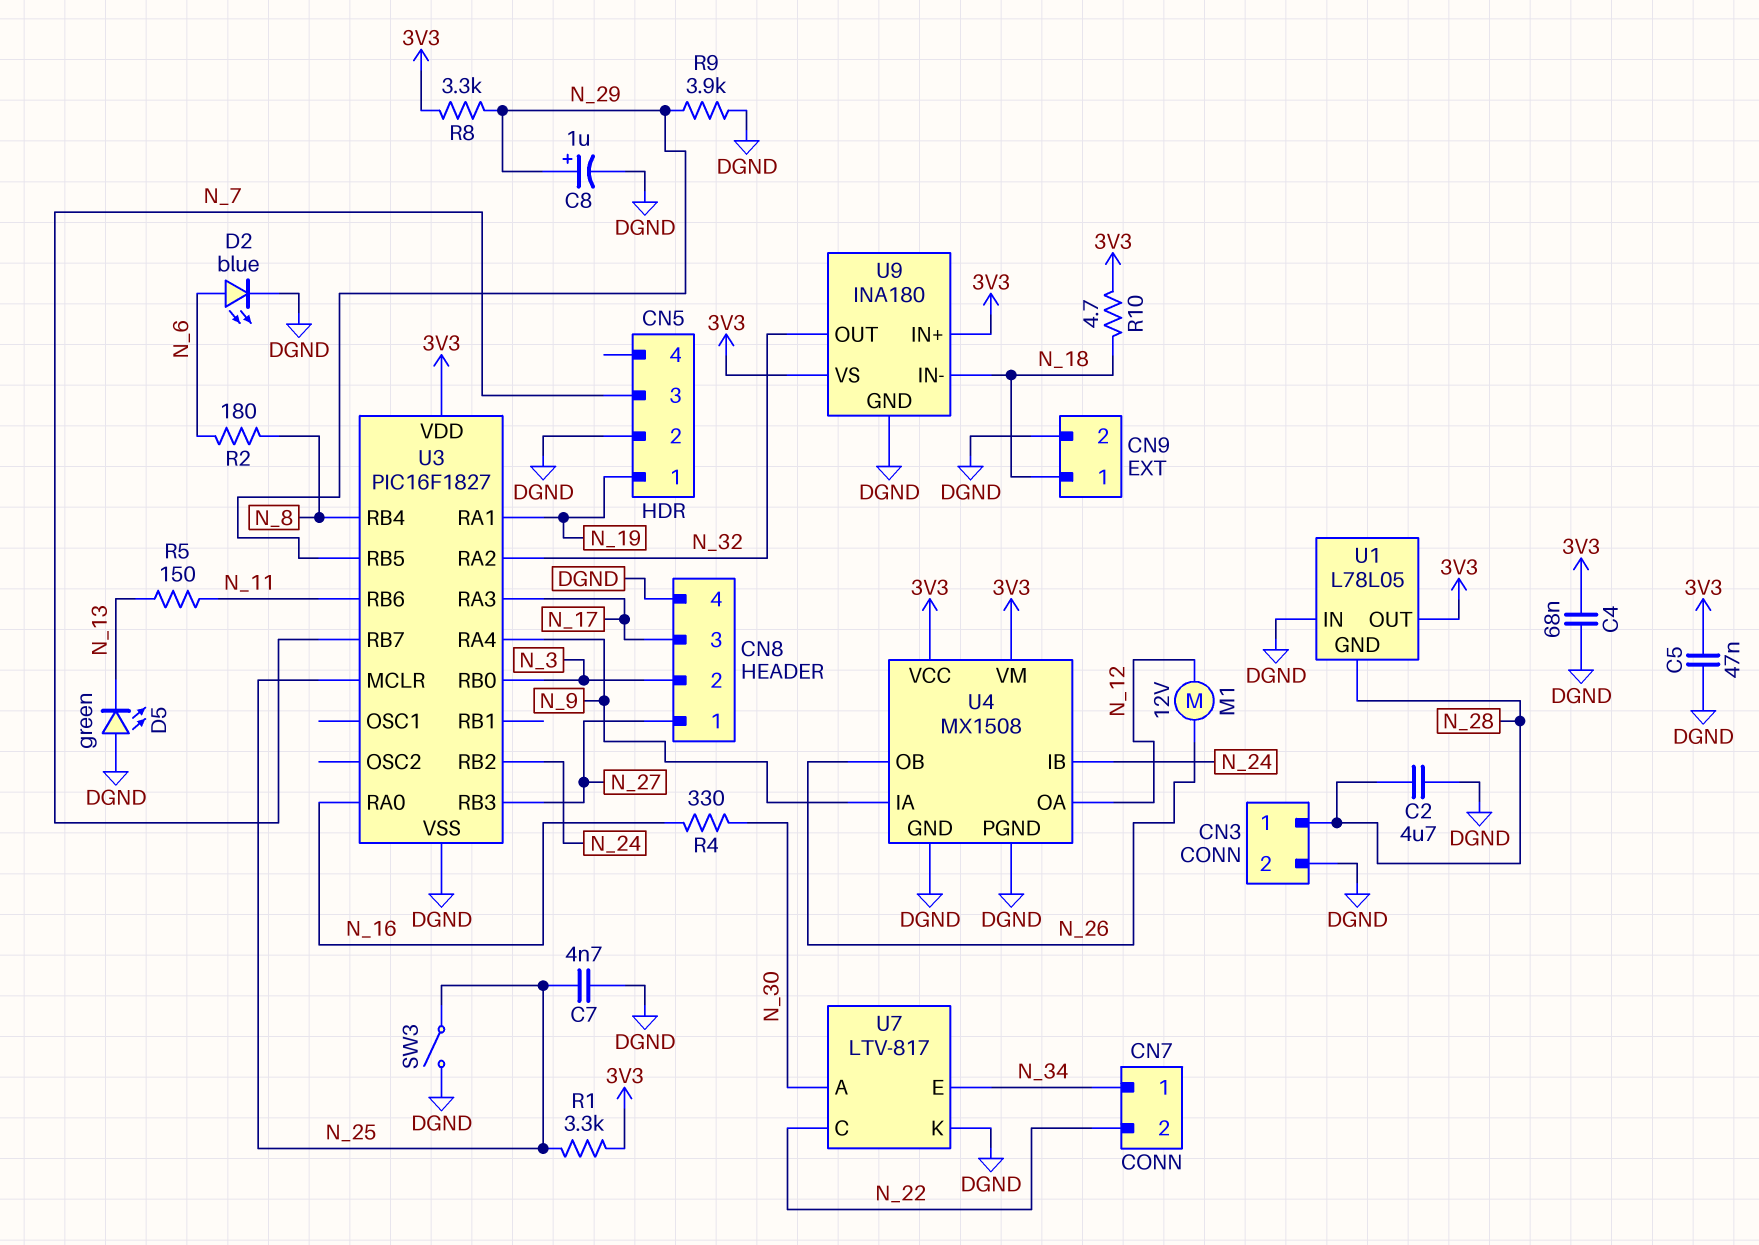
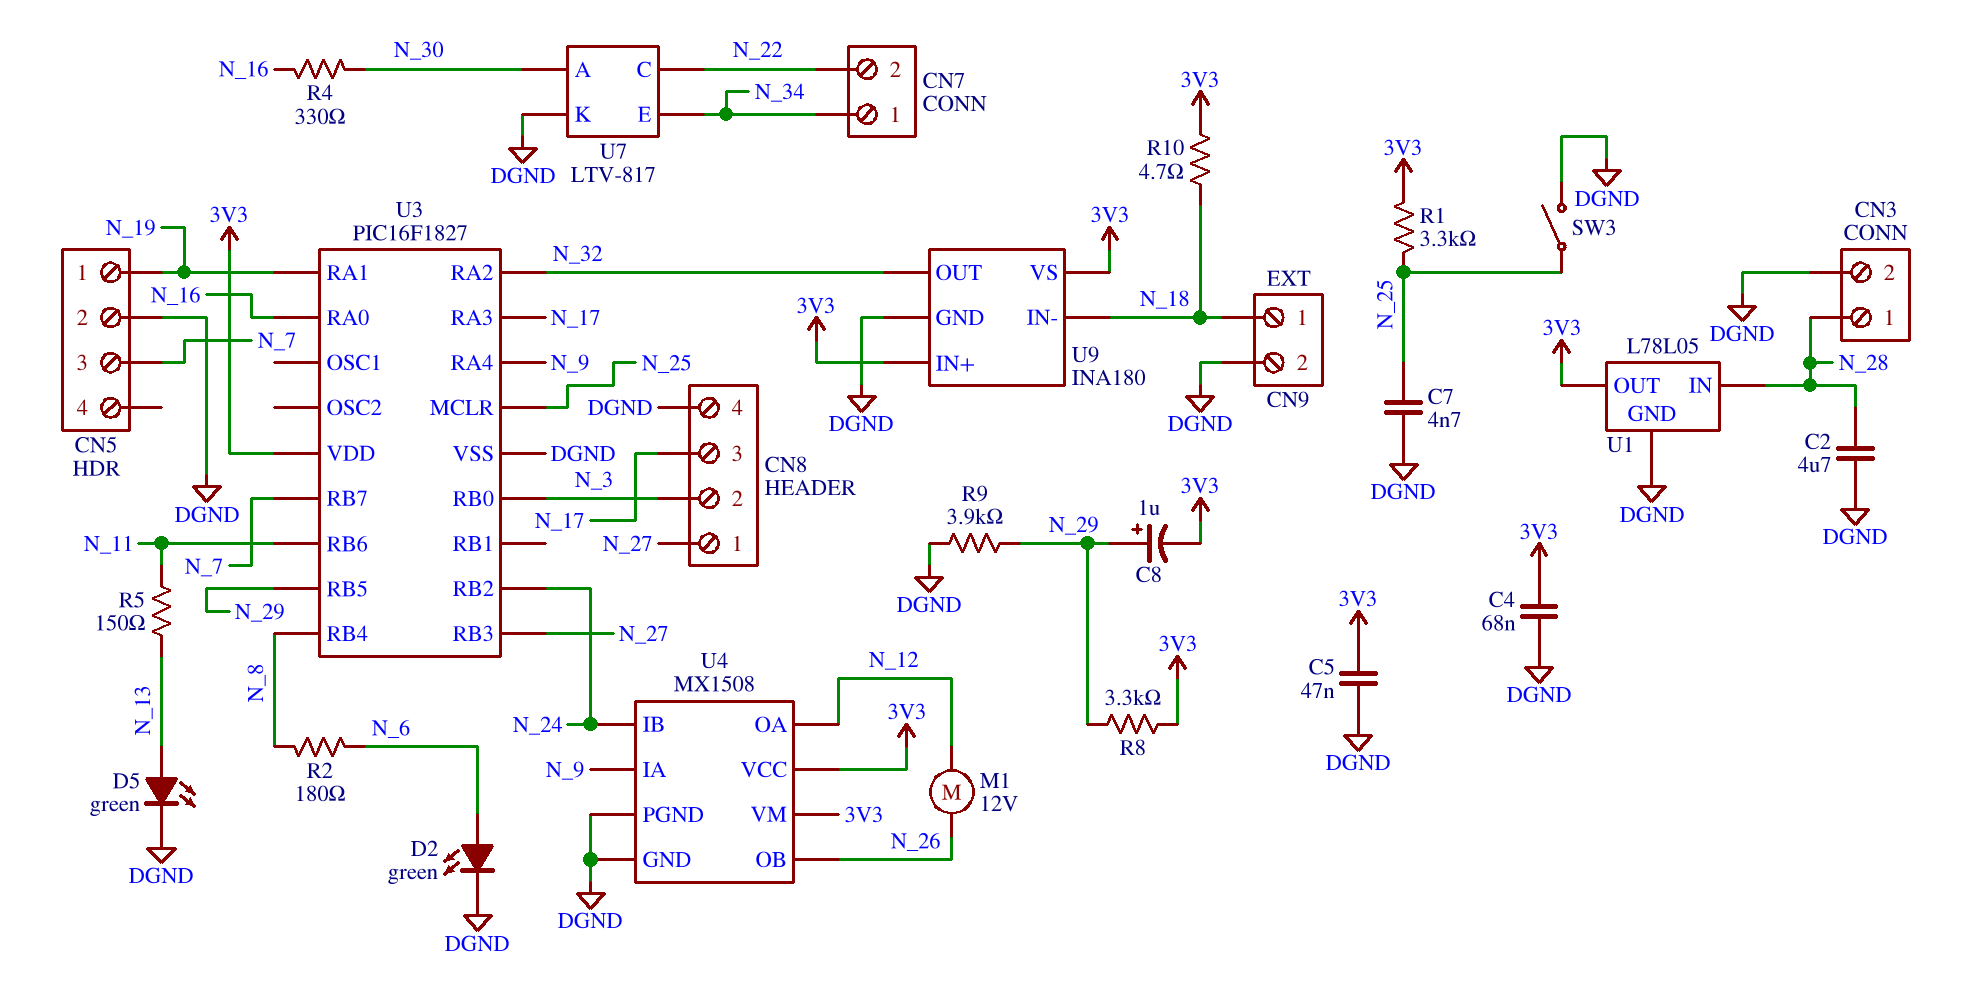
C8: 1uF (plus N_29, minus DGND) -> 1uF (plus N_29, minus 3V3)
D2: LED blue (A N_6, K DGND) -> LED green (A N_6, K DGND)
D5: LED green (A DGND, K N_13) -> LED green (A N_13, K DGND)
U1 pin GND: N_28 -> DGND
U1 pin IN: DGND -> N_28

